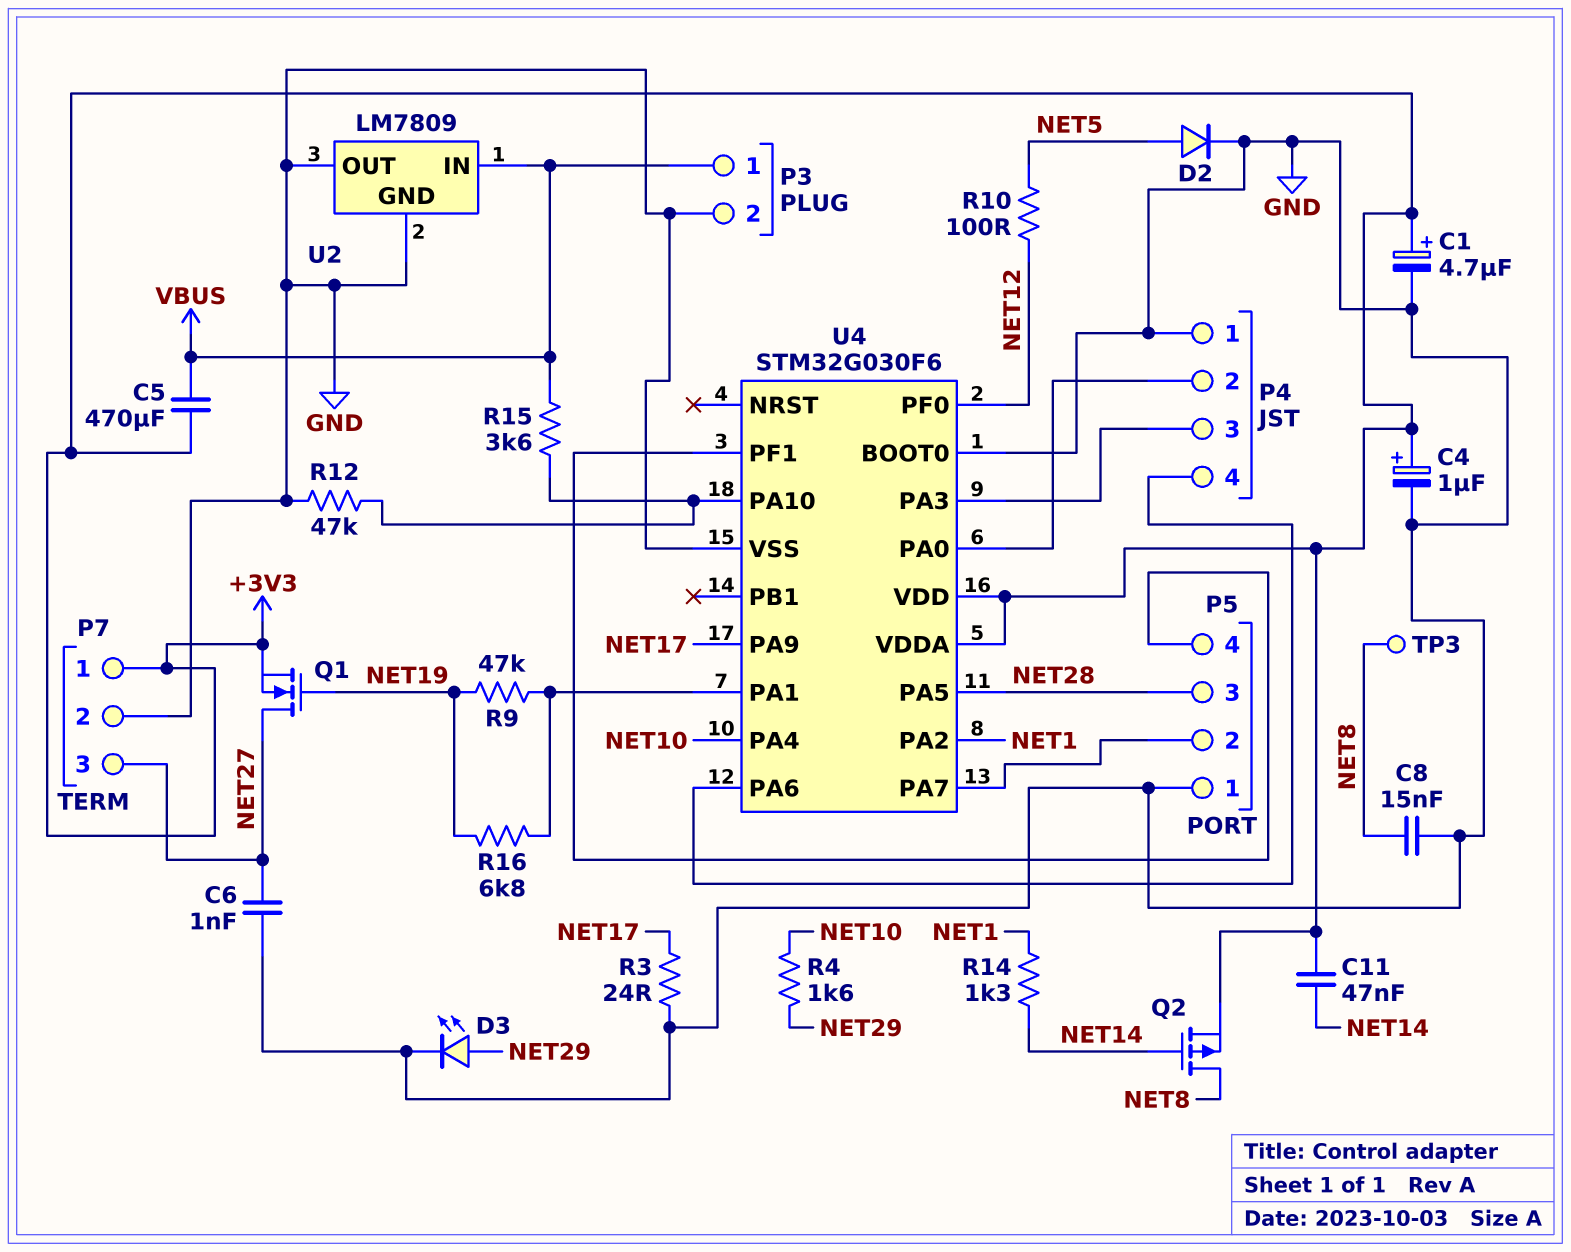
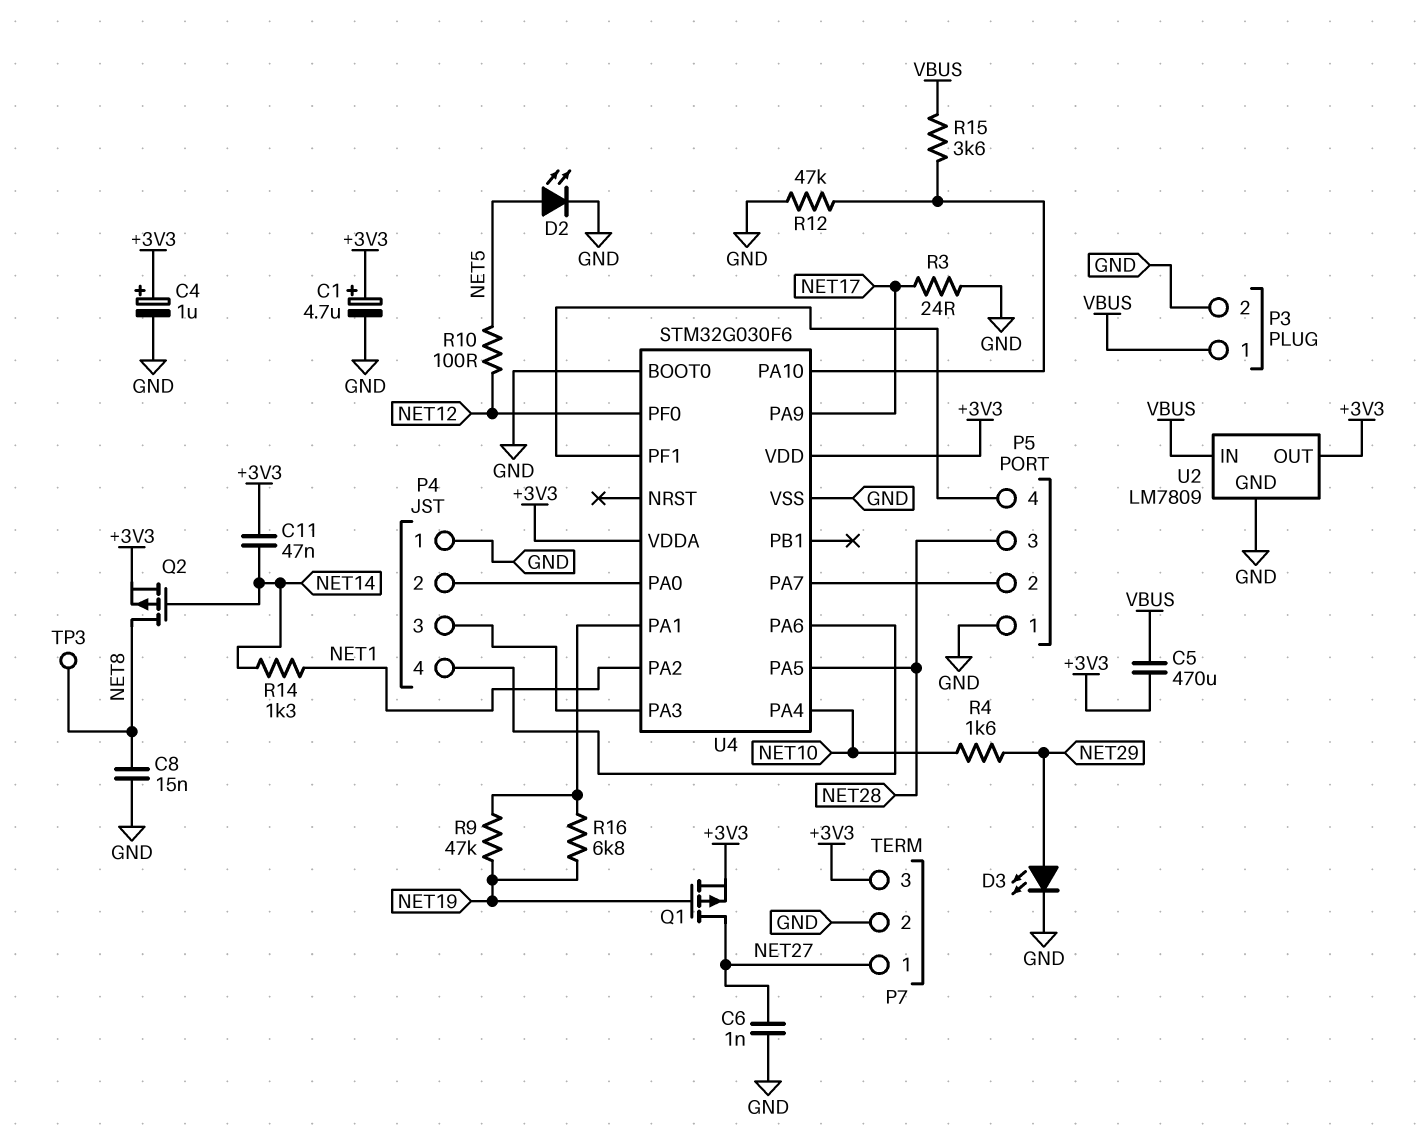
D2: diode (A NET5, K GND) -> LED (A NET5, K GND)
P7 pin 1: +3V3 -> NET27
P7 pin 3: NET27 -> +3V3
Q1: NMOS (G NET19, D NET27, S +3V3) -> PMOS (G NET19, D NET27, S +3V3)
U2 pin OUT: GND -> +3V3

